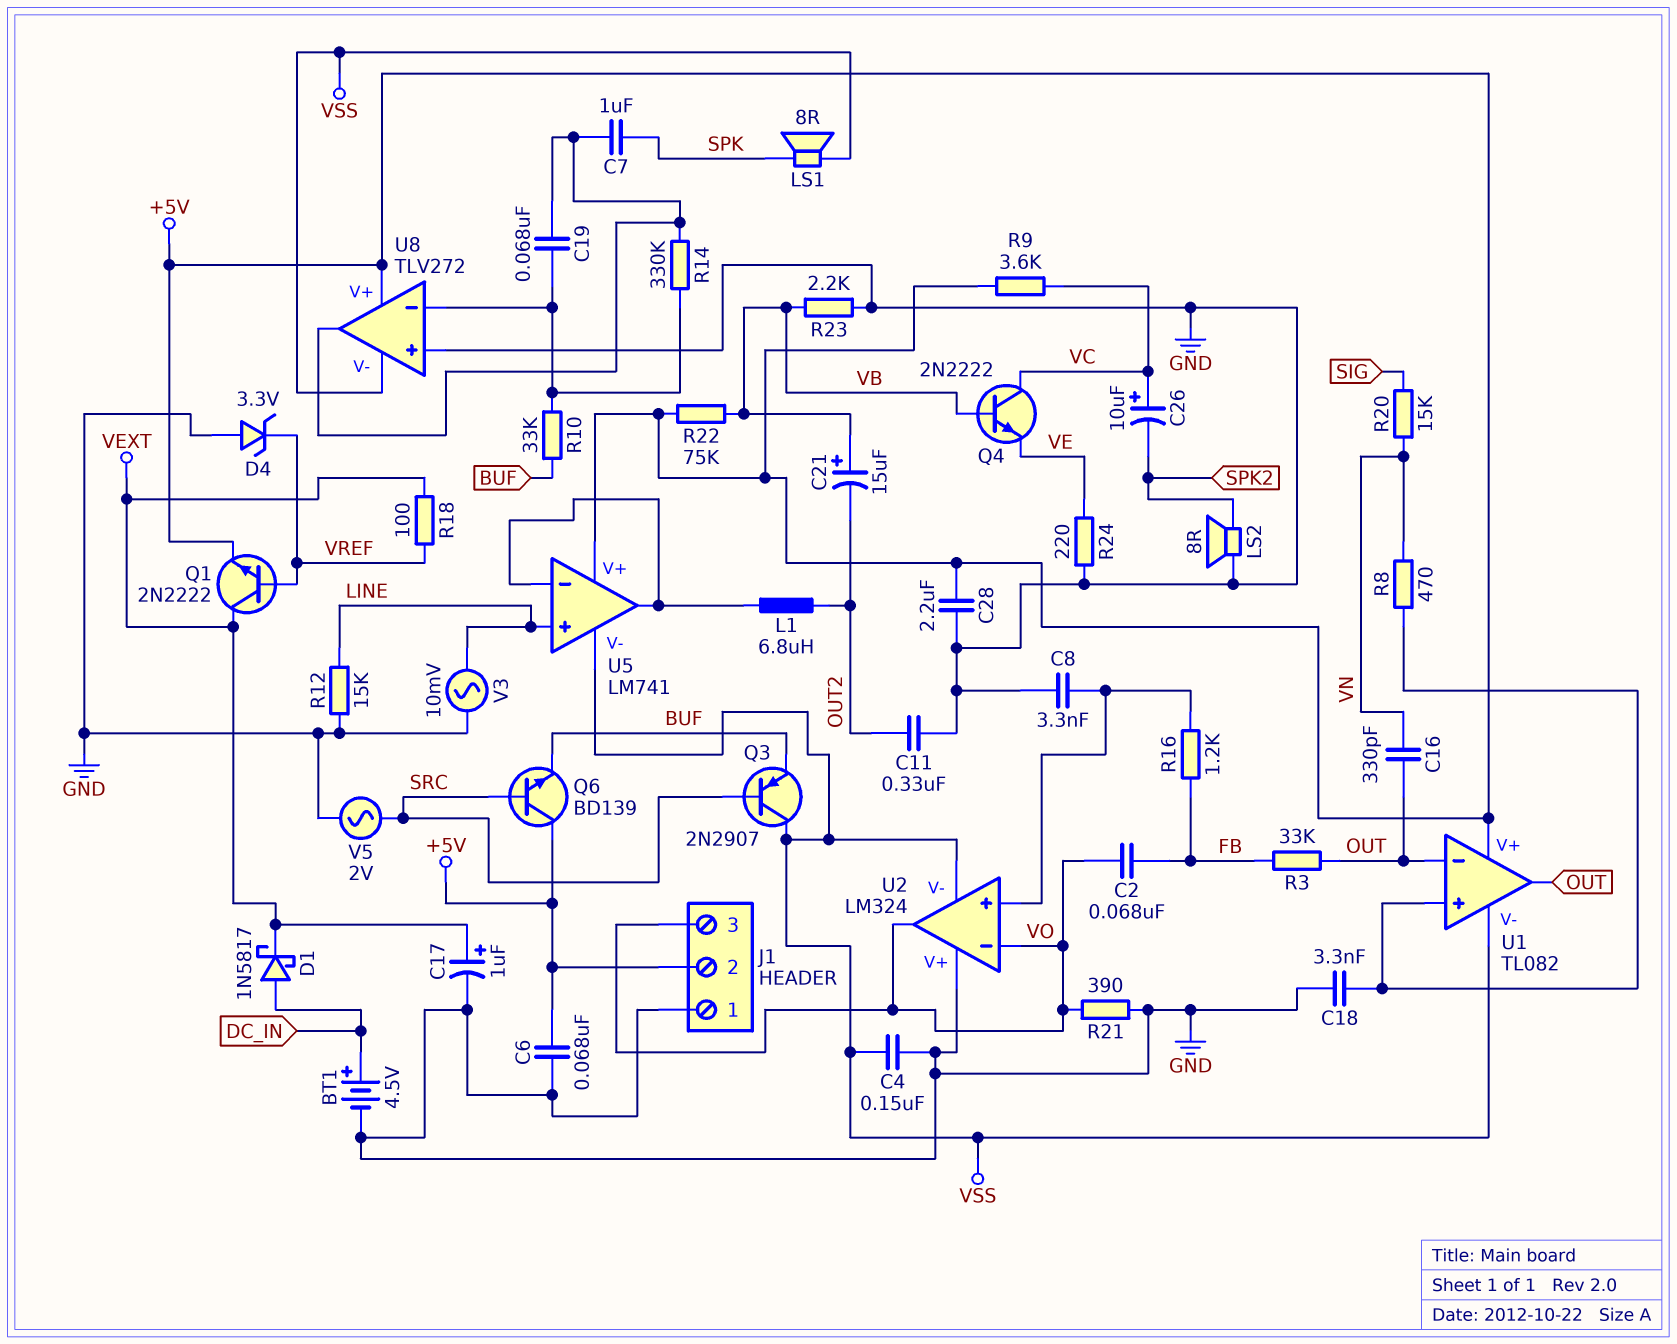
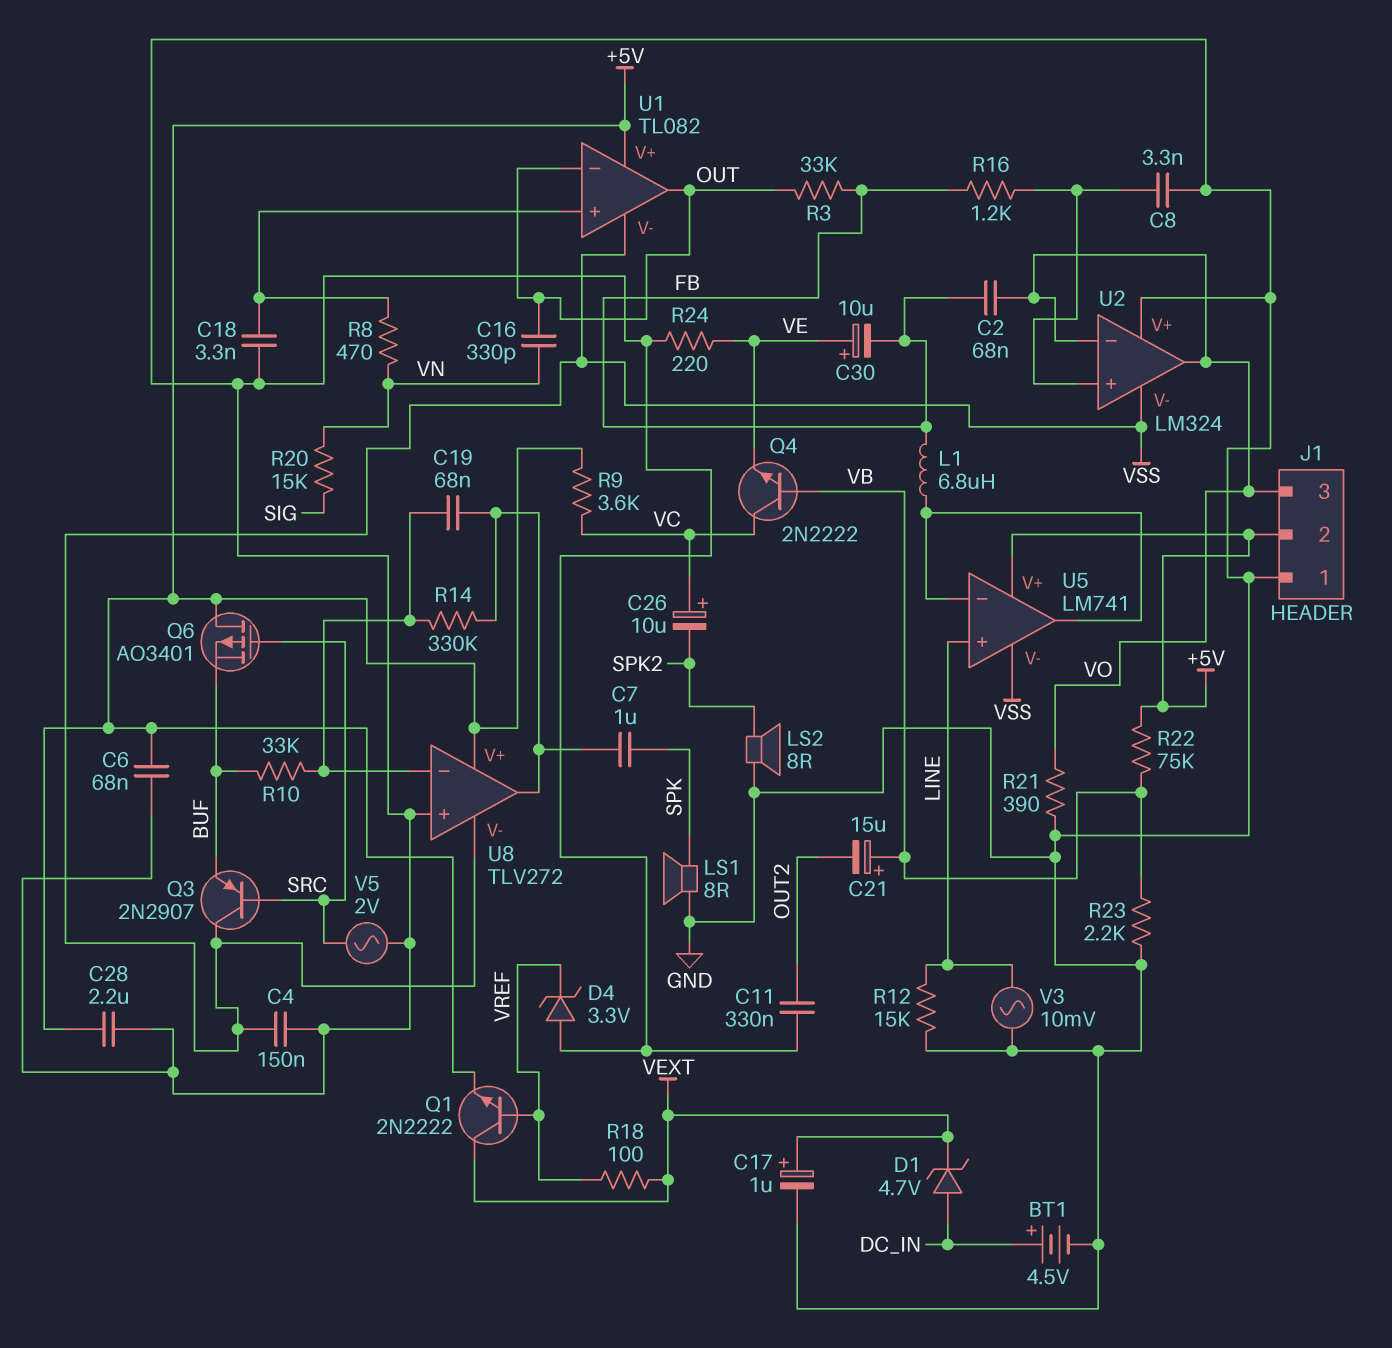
C30: none -> 10uF (plus VE, minus FB)
D1: schottky 1N5817 (A DC_IN, K VEXT) -> zener 4.7V (A DC_IN, K VEXT)
L1: 6.8uH (OUT2, U5/in-) -> 6.8uH (FB, U5/in-)
LS1: speaker 8R (SPK, VSS) -> speaker 8R (GND, SPK)
Q6: NPN BD139 (B SRC, C +5V, E BUF) -> PMOS AO3401 (G SRC, D +5V, S BUF)

